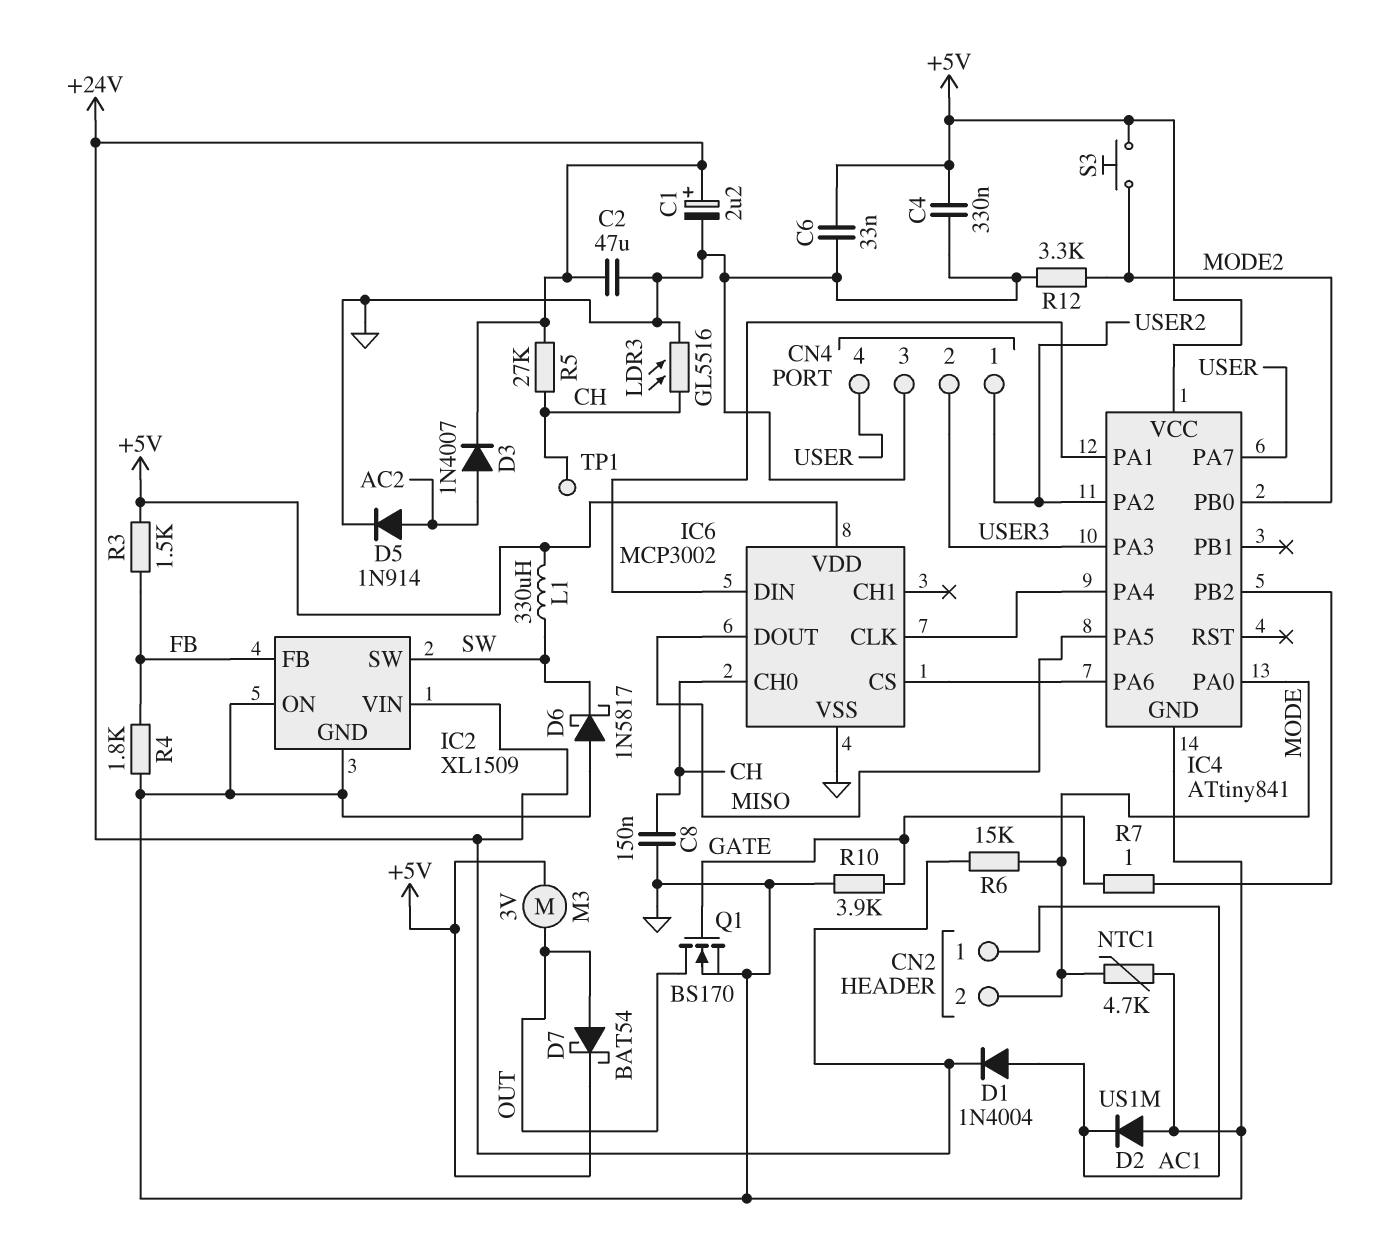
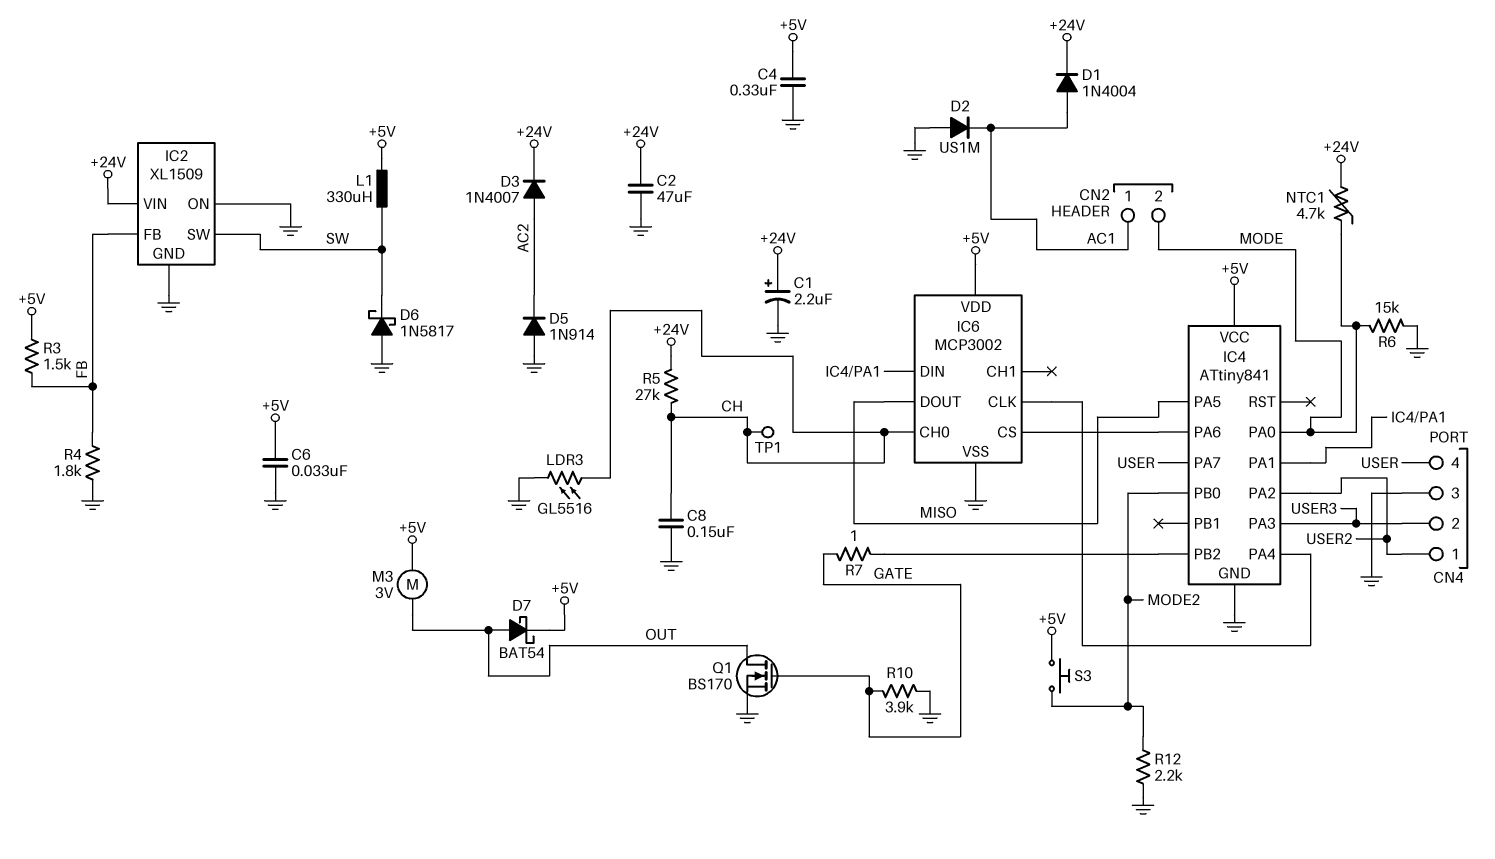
D5: diode 1N914 (A AC2, K GND) -> diode 1N914 (A GND, K AC2)
NTC1: 4.7k (GND, MODE) -> 4.7k (+24V, MODE)
R6: 15k (+24V, MODE) -> 15k (GND, MODE)
R12: 3.3k (GND, MODE2) -> 2.2k (GND, MODE2)

